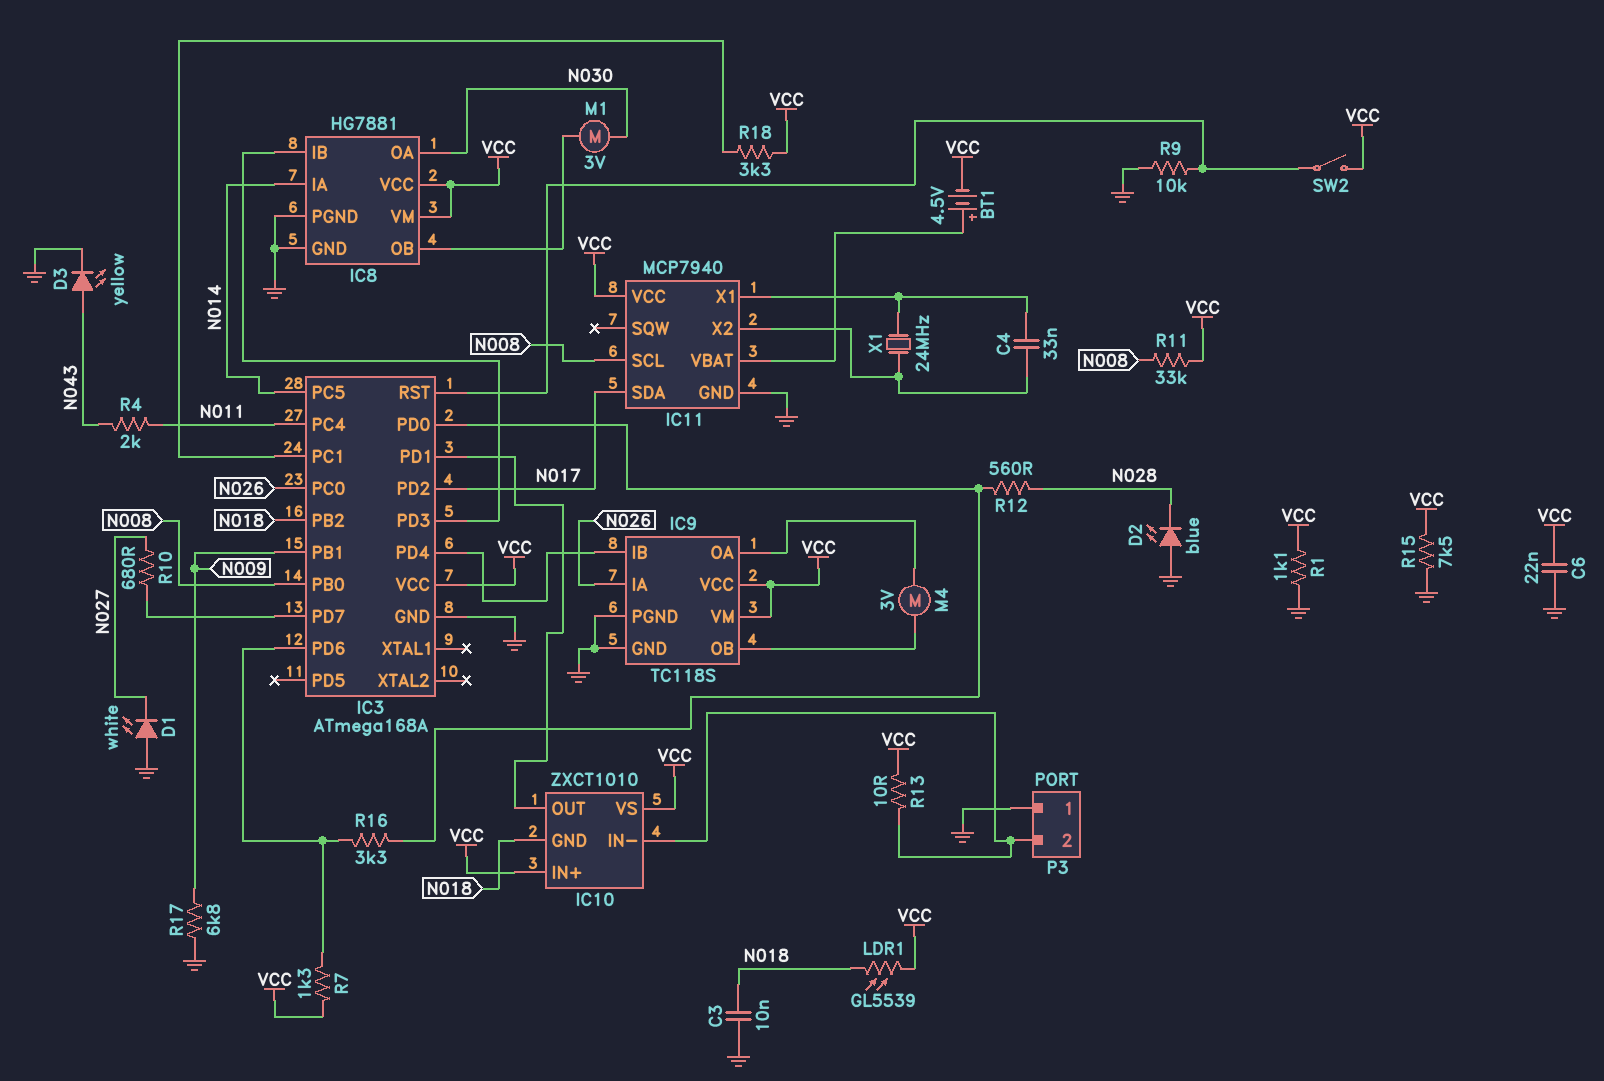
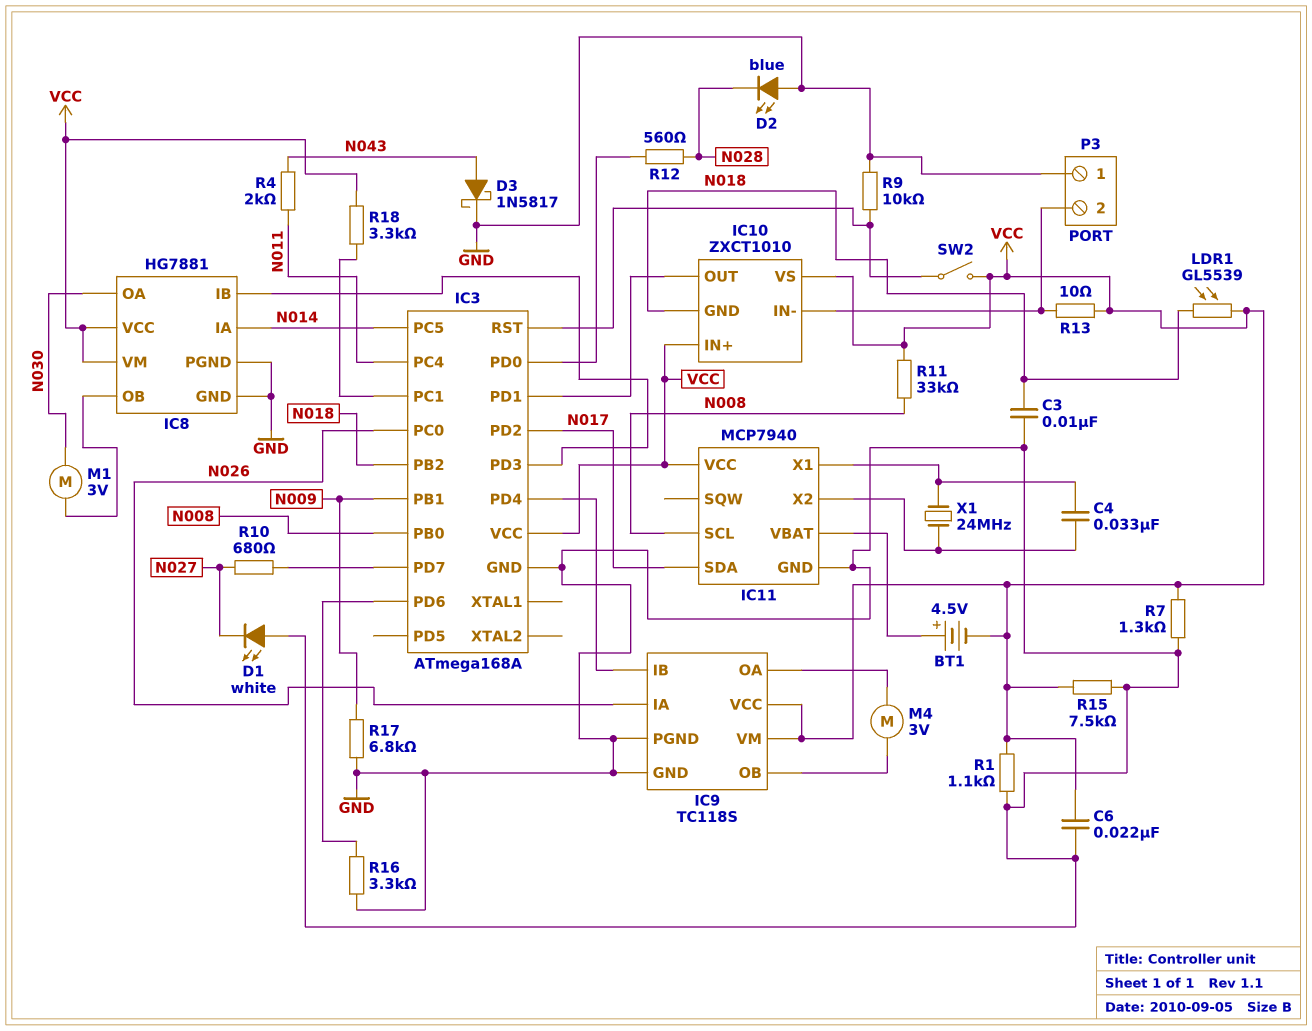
D3: LED yellow (A N043, K GND) -> schottky 1N5817 (A N043, K GND)
R7: 1.3k (IC3/PD6, VCC) -> 1.3k (GND, VCC)
R16: 3.3k (IC3/PD0, IC3/PD6) -> 3.3k (GND, IC3/PD6)

